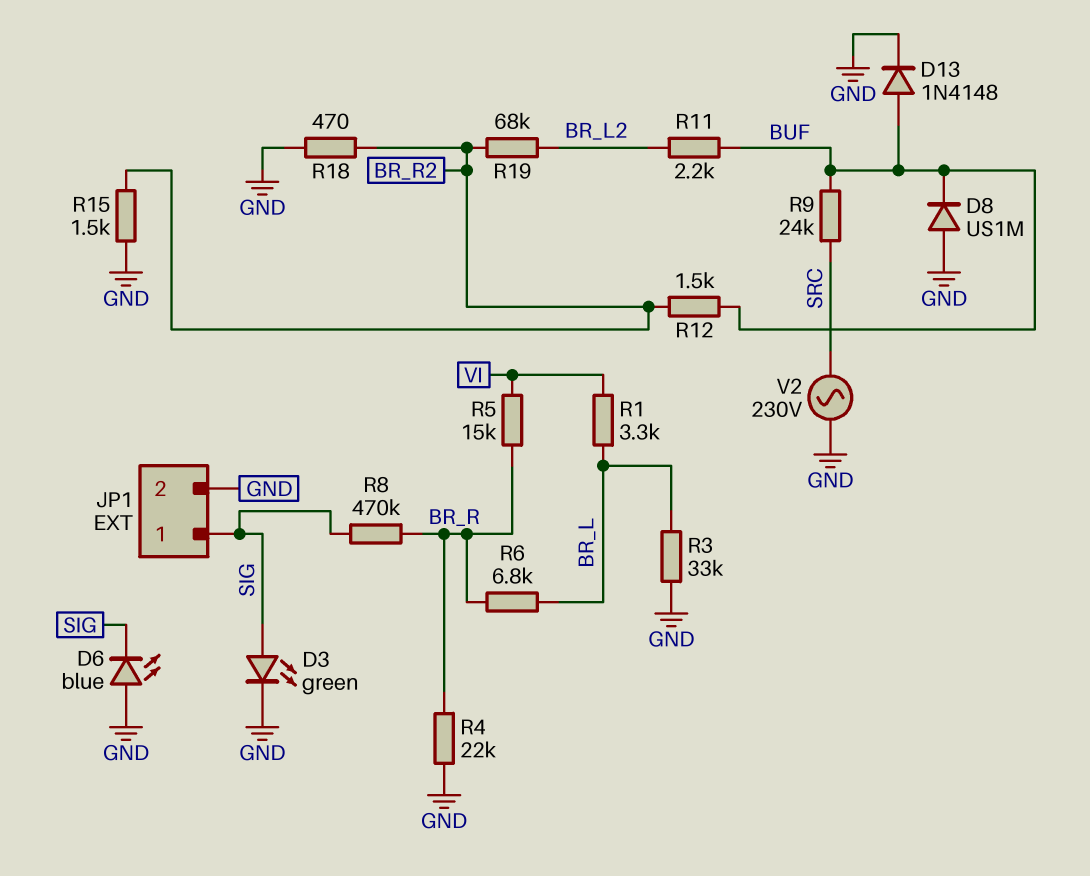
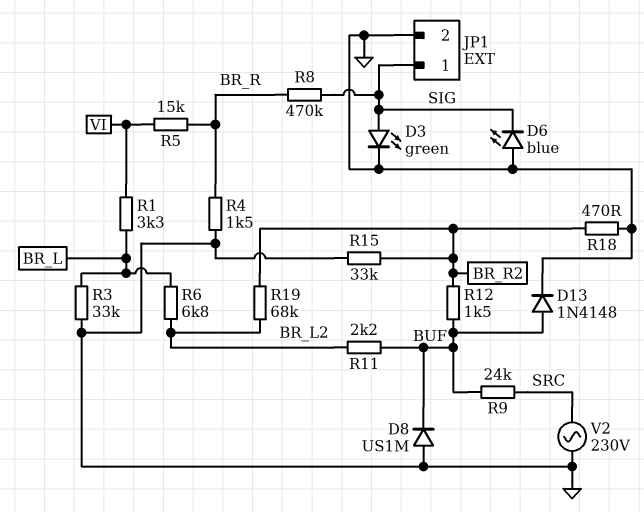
R4: 22k (BR_R, GND) -> 1.5k (BR_R, GND)
R6: 6.8k (BR_L, BR_R) -> 6.8k (BR_L, BR_L2)
R15: 1.5k (BR_R2, GND) -> 33k (BR_R2, GND)

